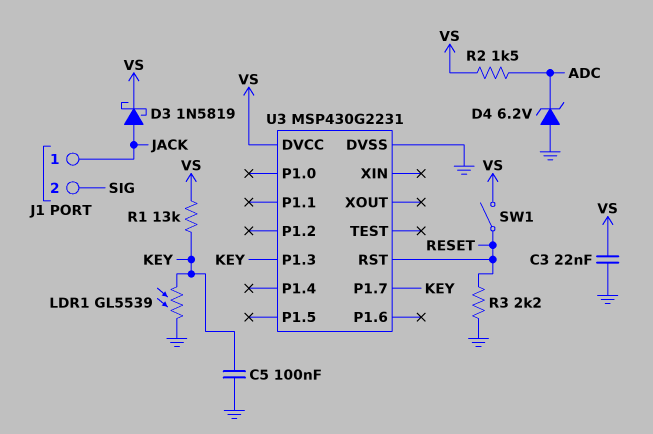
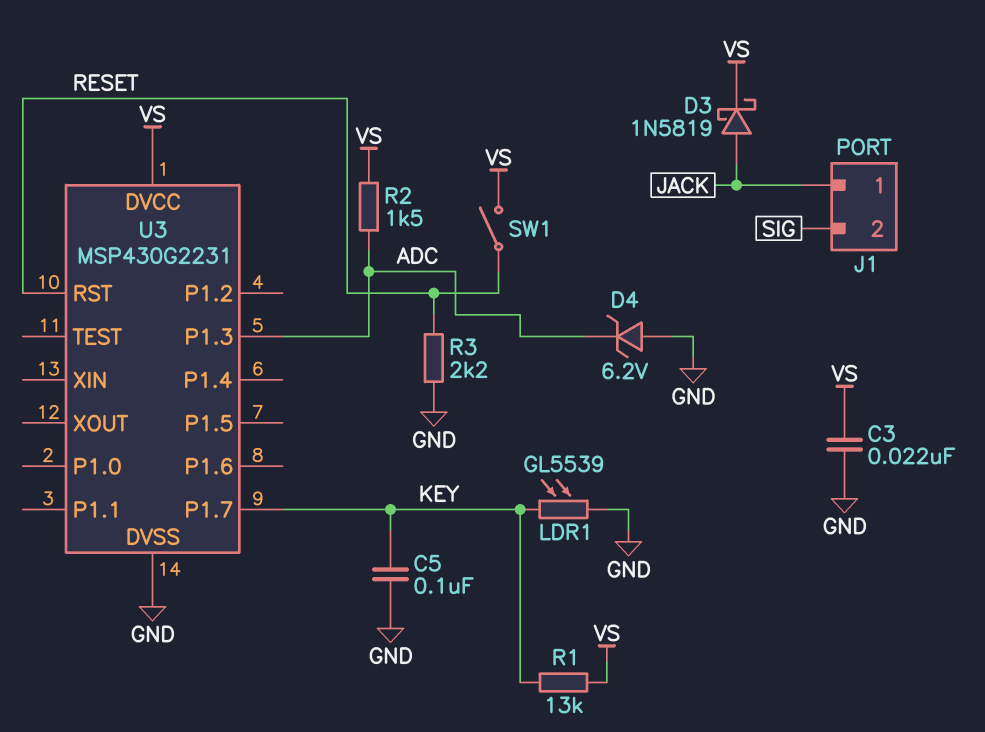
U3 pin P1.3: KEY -> ADC

